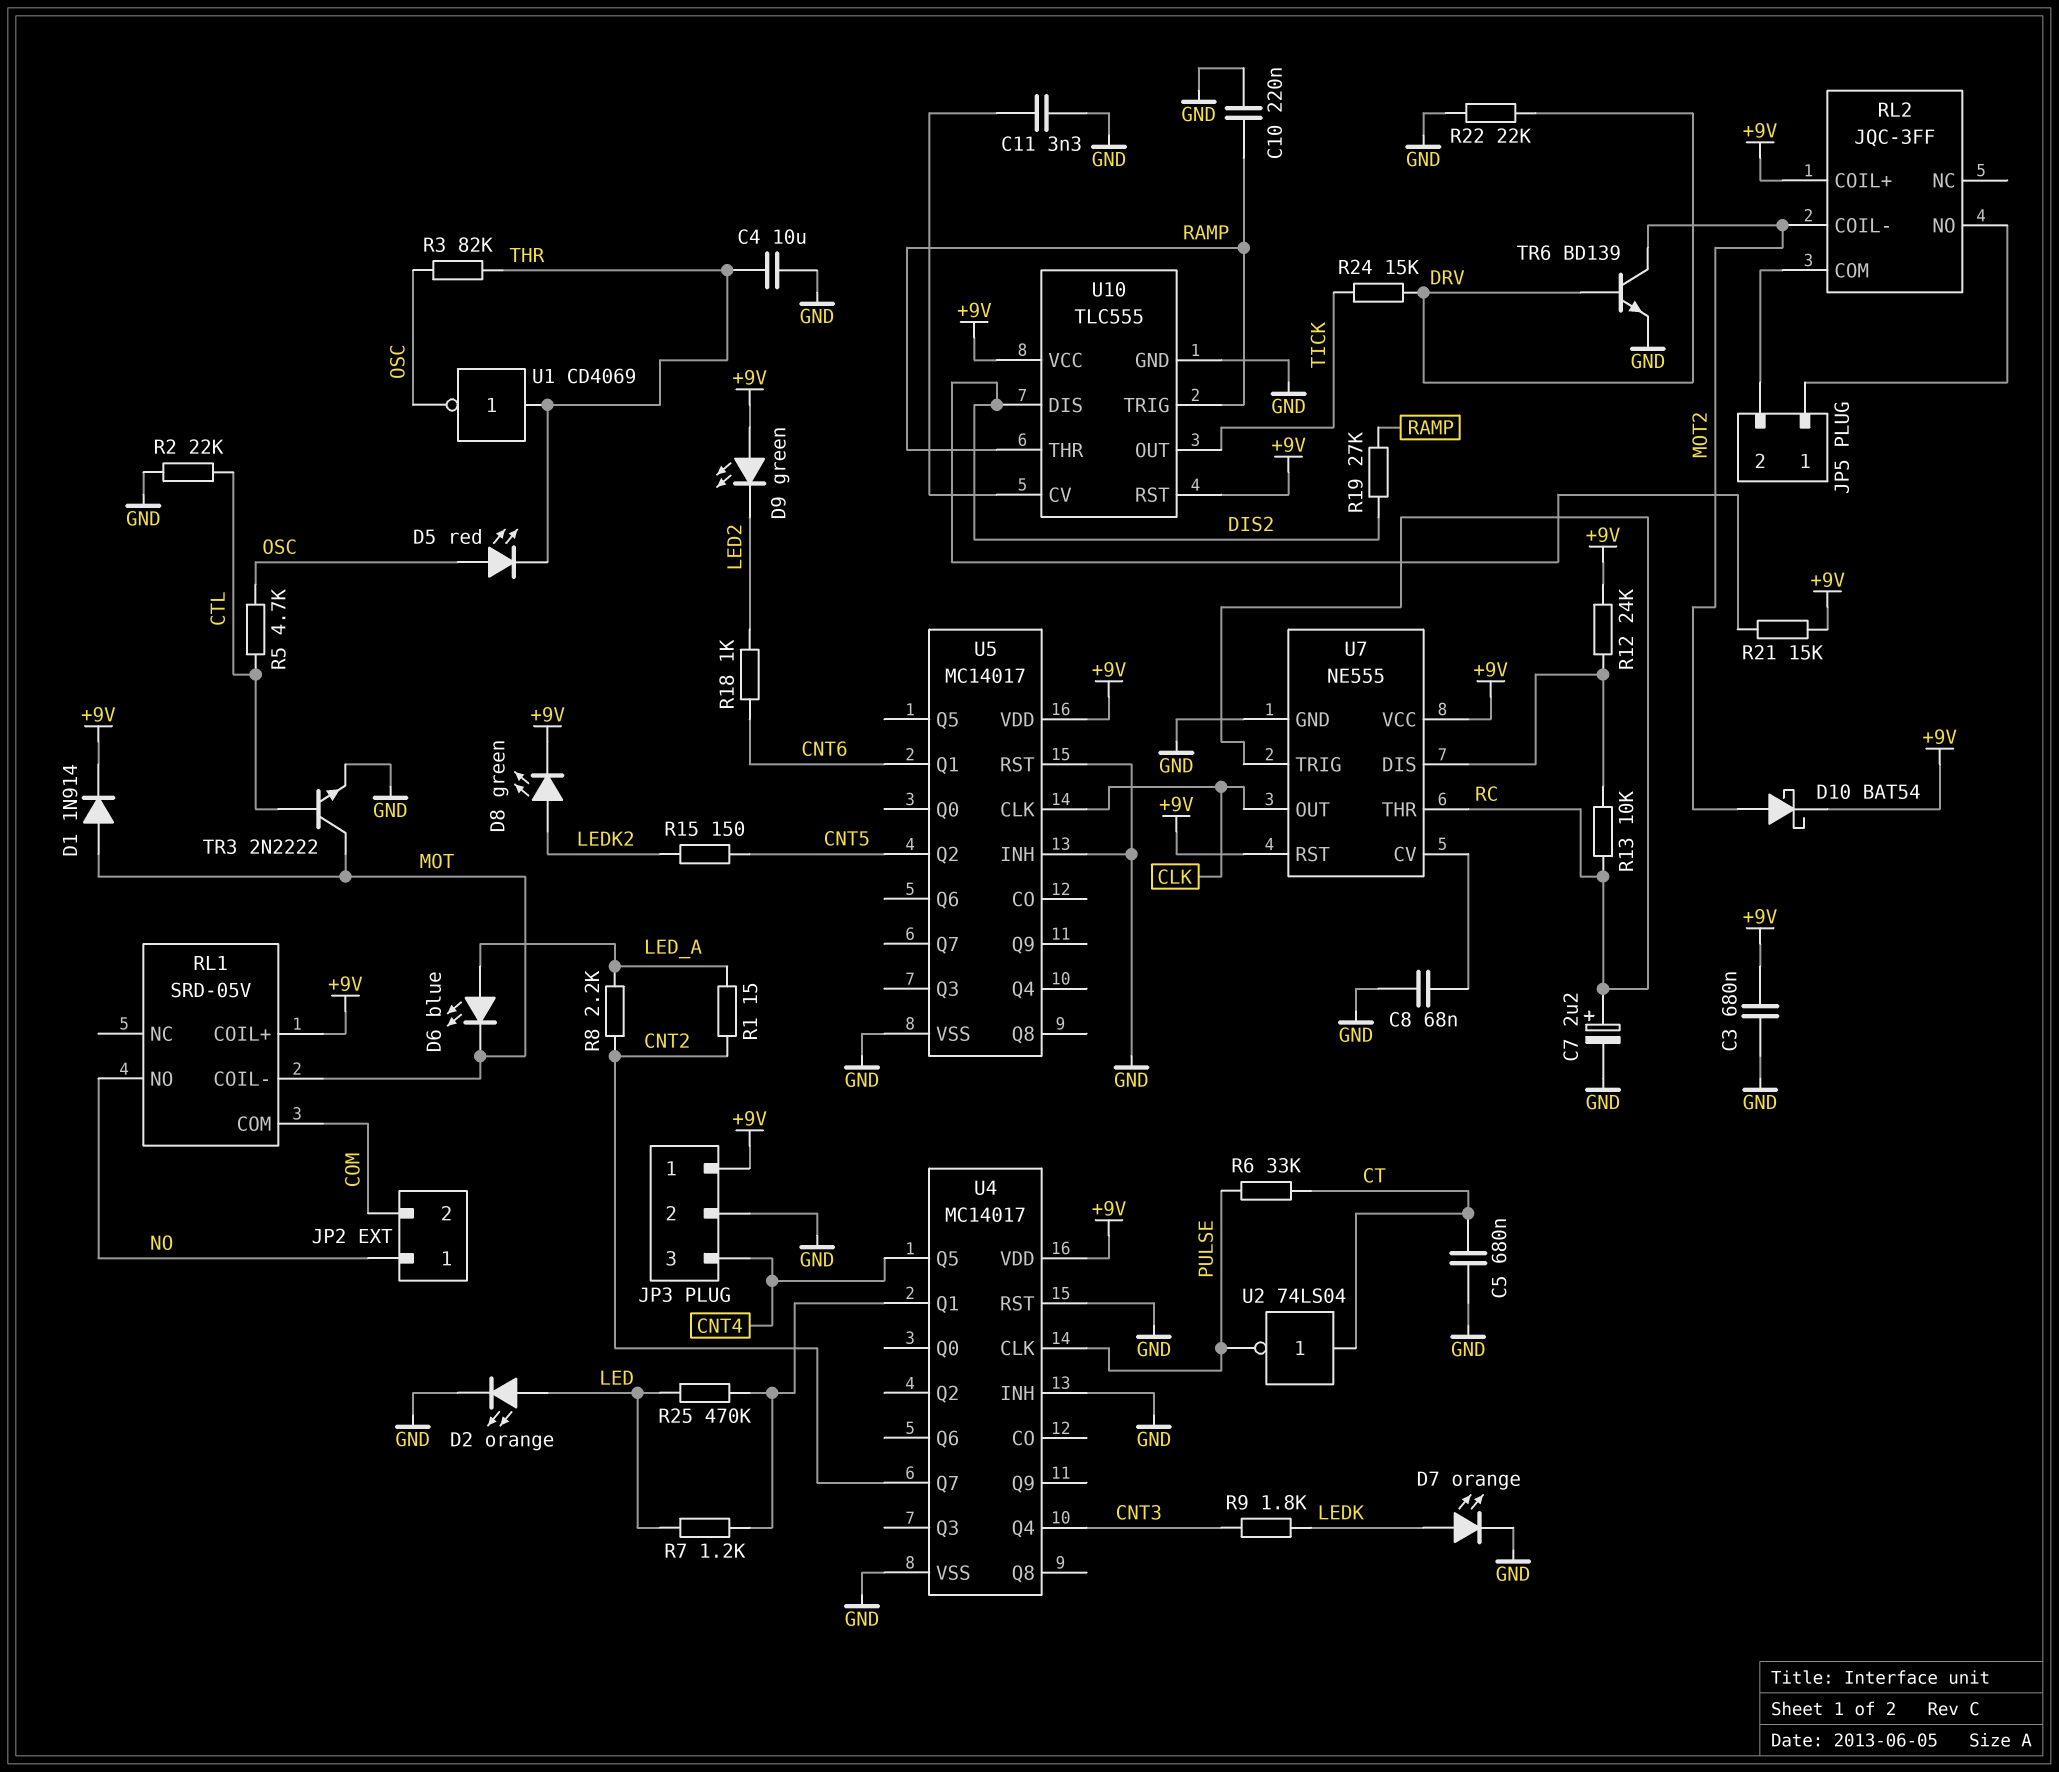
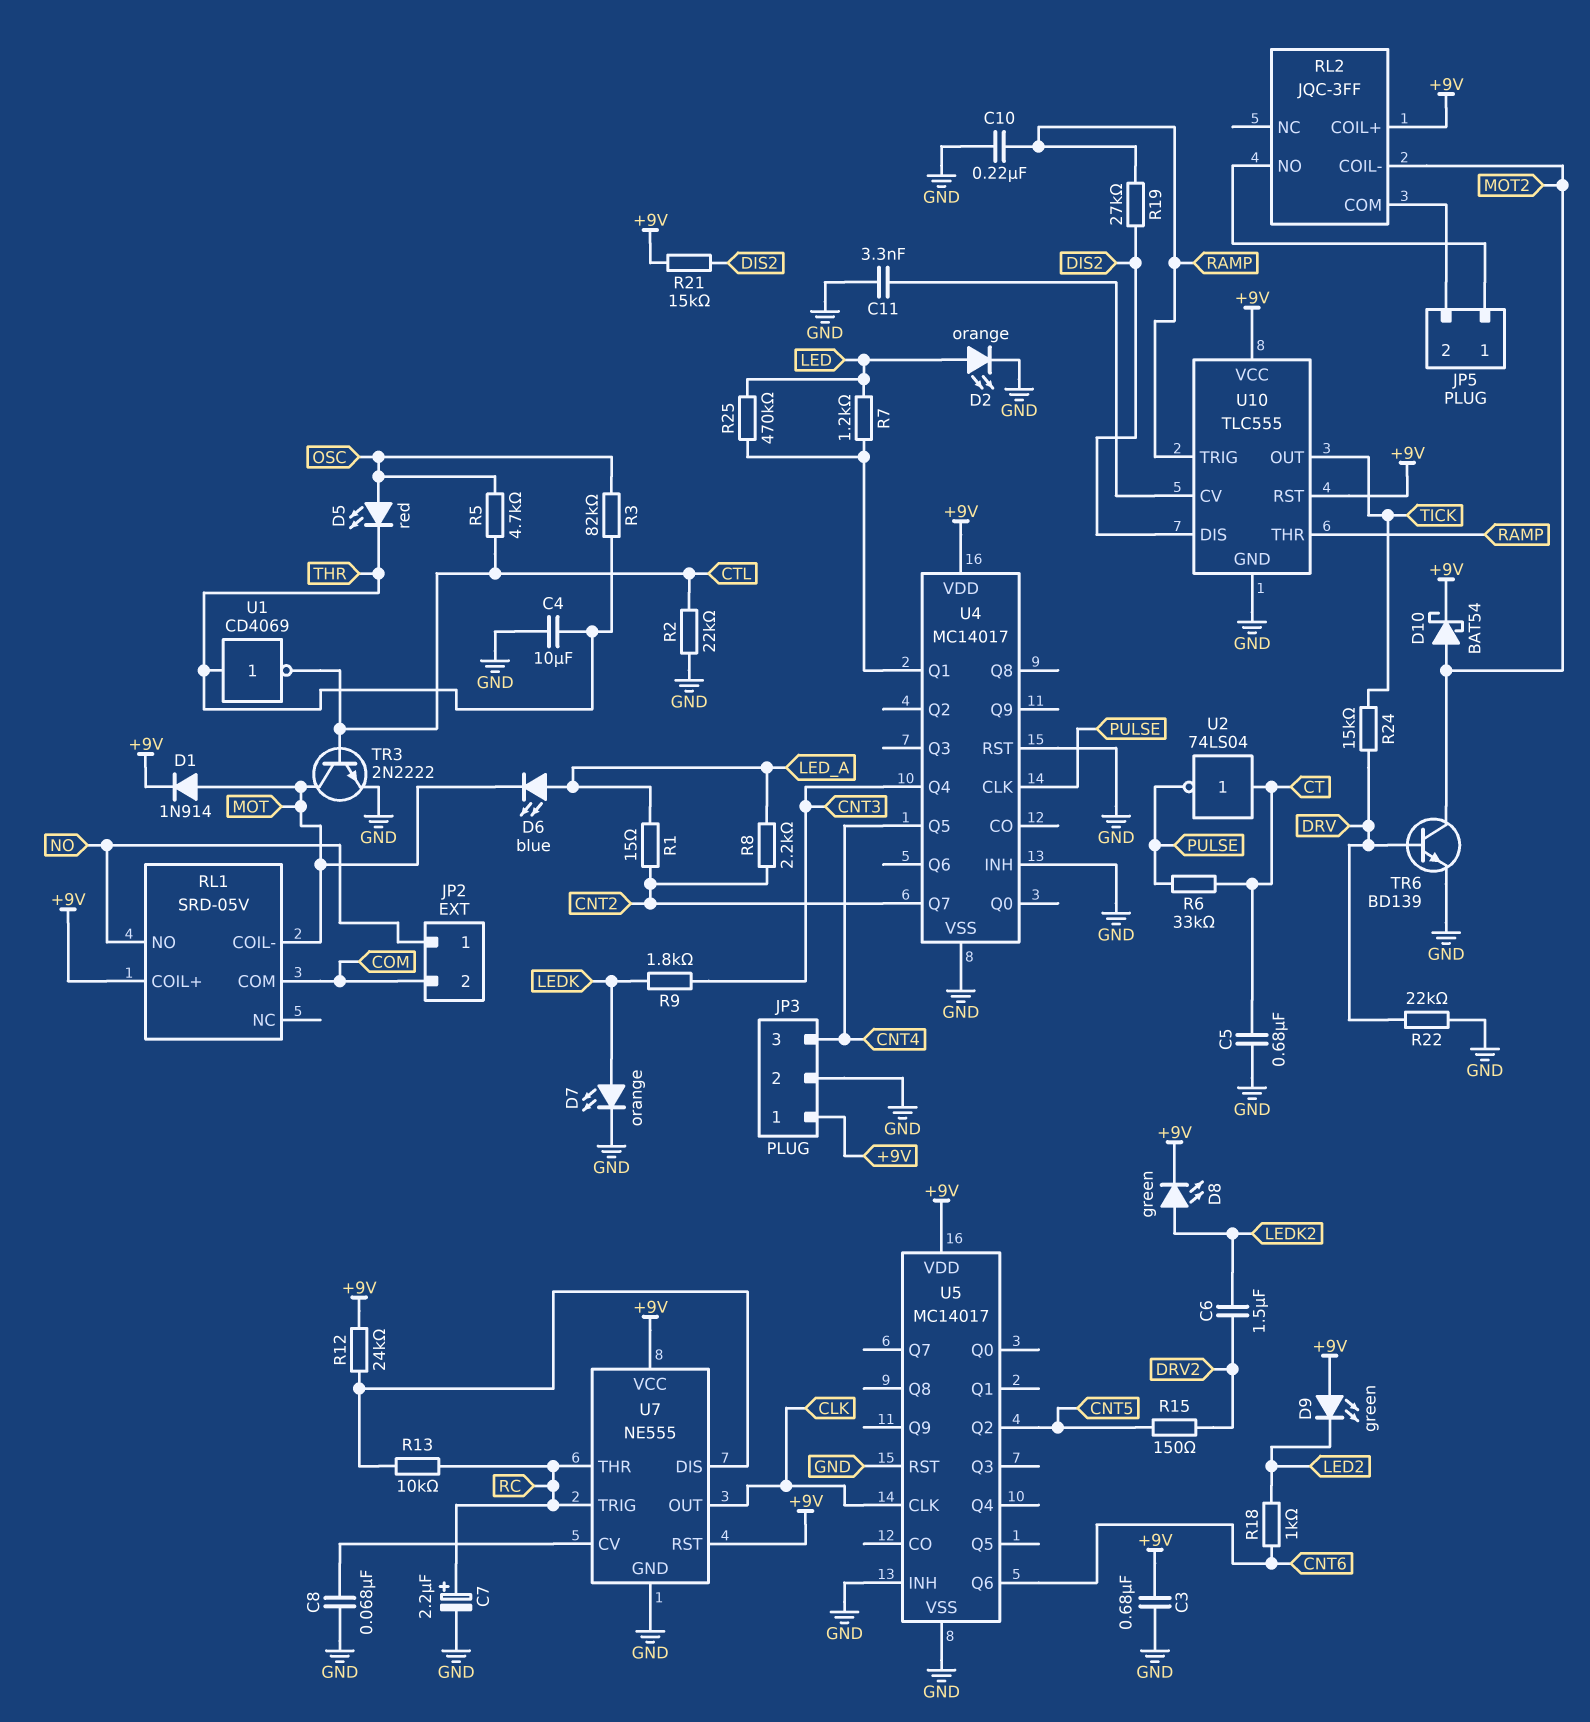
C6: none -> 1.5uF (DRV2, LEDK2)
R15: 150 (CNT5, LEDK2) -> 150 (CNT5, DRV2)
U1: NOT CD4069 (in THR, out OSC) -> NOT CD4069 (in THR, out CTL)
U5 pin Q1: CNT6 -> none
U5 pin Q6: none -> CNT6

